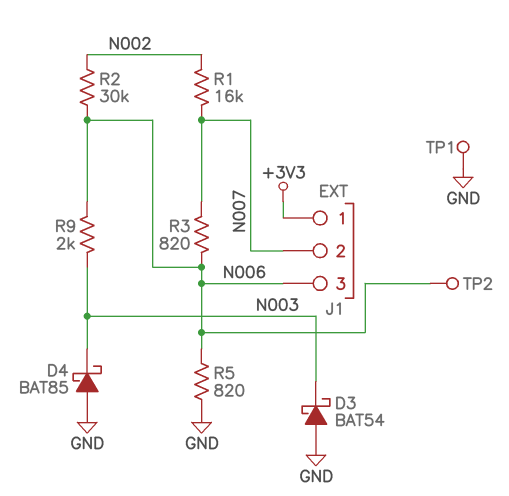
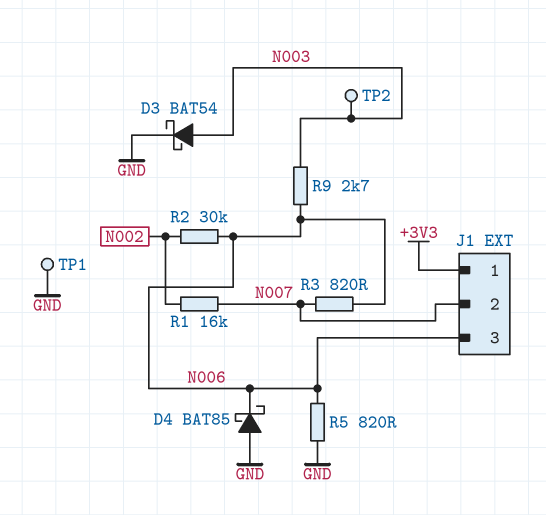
D3: schottky BAT54 (A GND, K N003) -> schottky BAT54 (A N003, K GND)
D4: schottky BAT85 (A GND, K N003) -> schottky BAT85 (A GND, K N006)
R9: 2k (N003, N006) -> 2.7k (N003, N006)
TP2: test point (N006) -> test point (N003)

